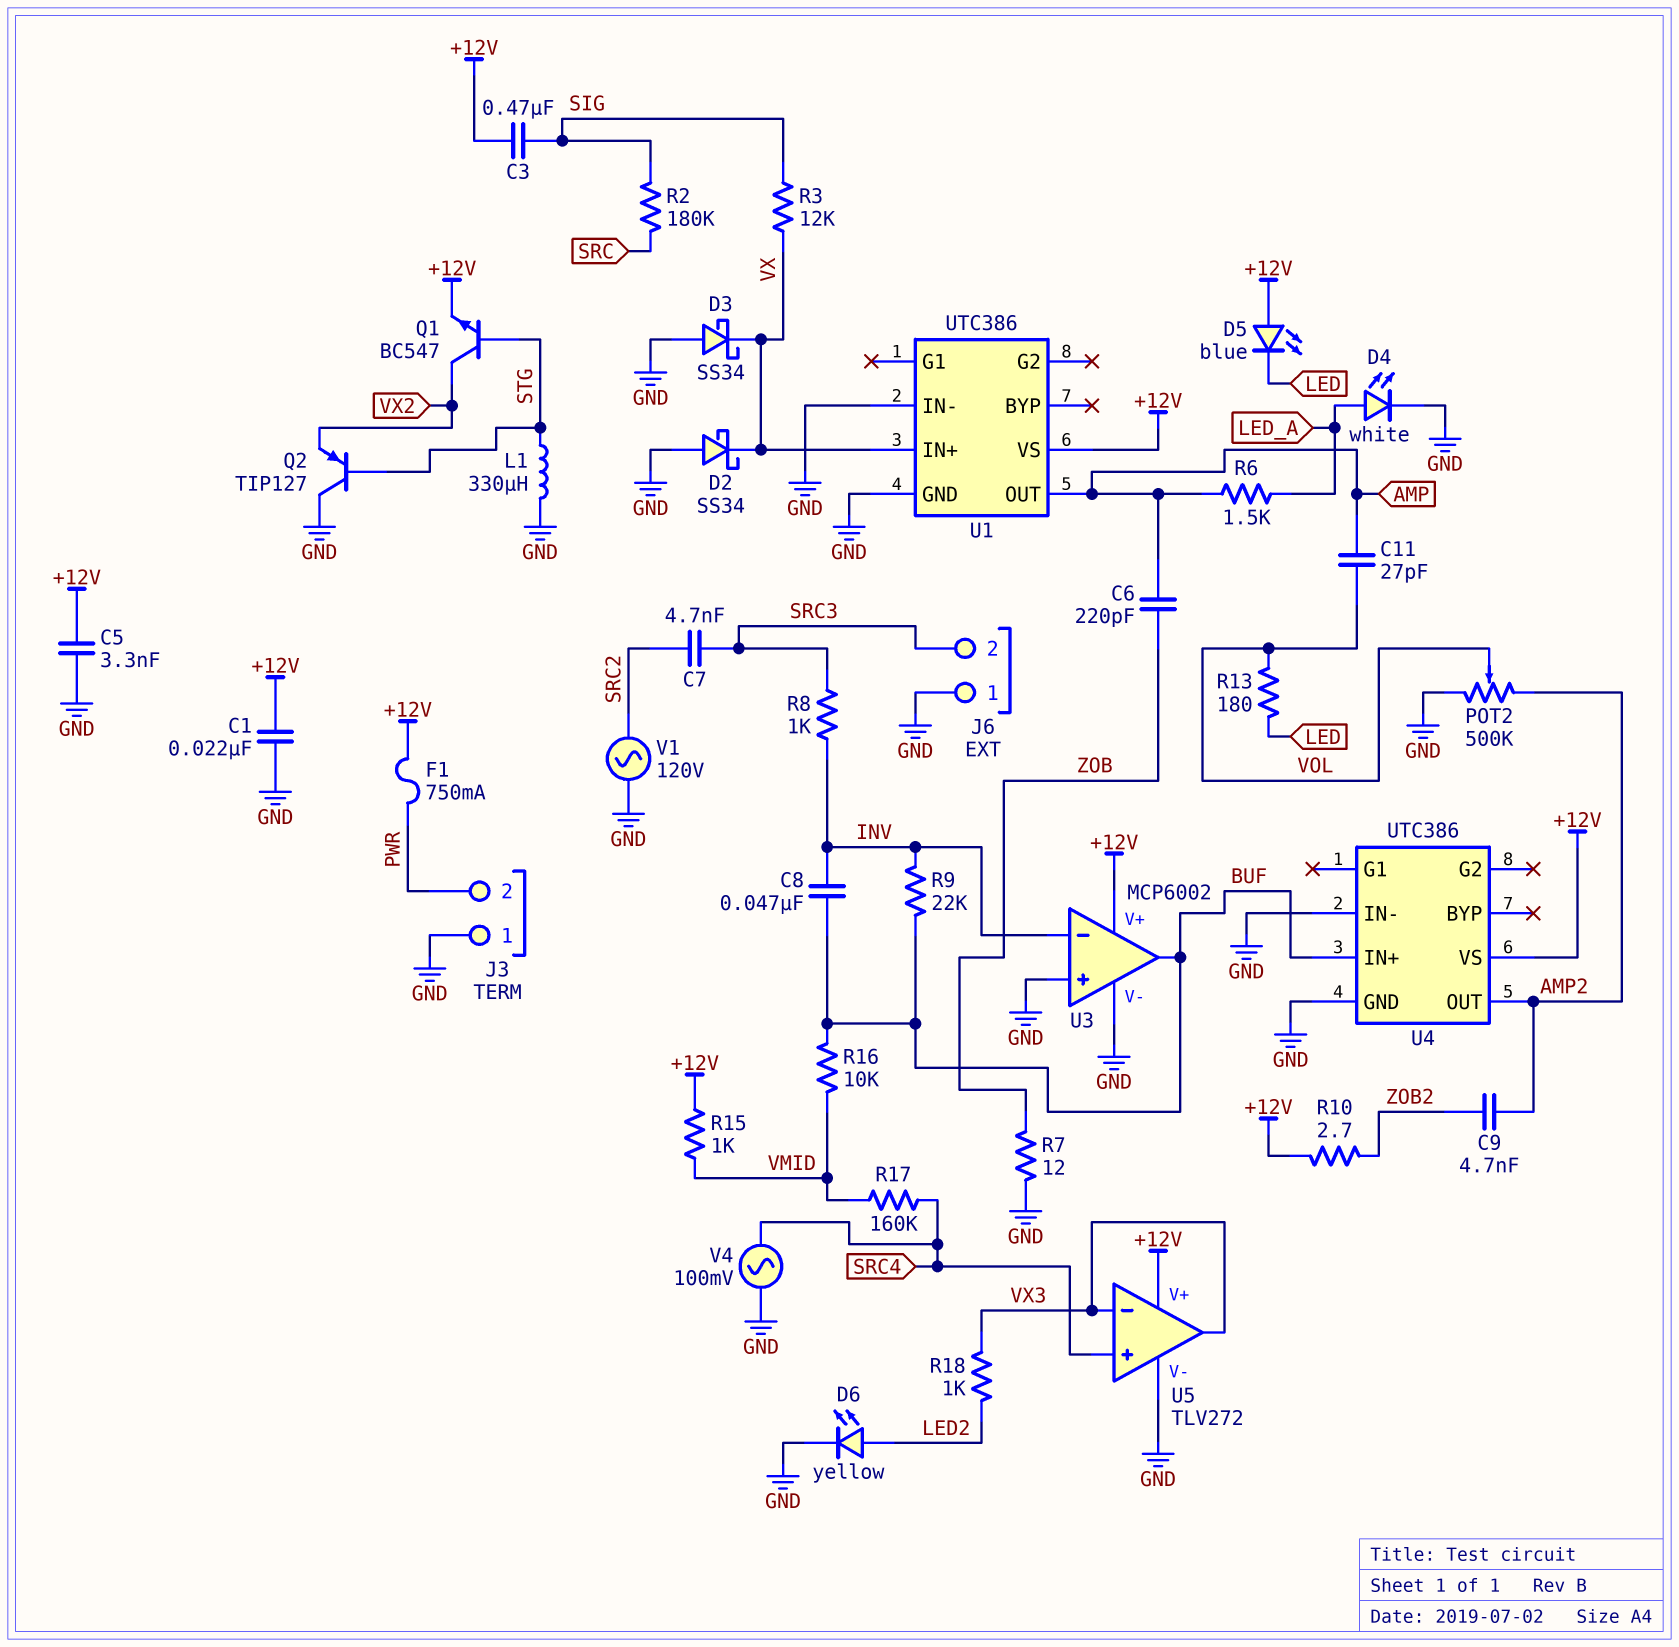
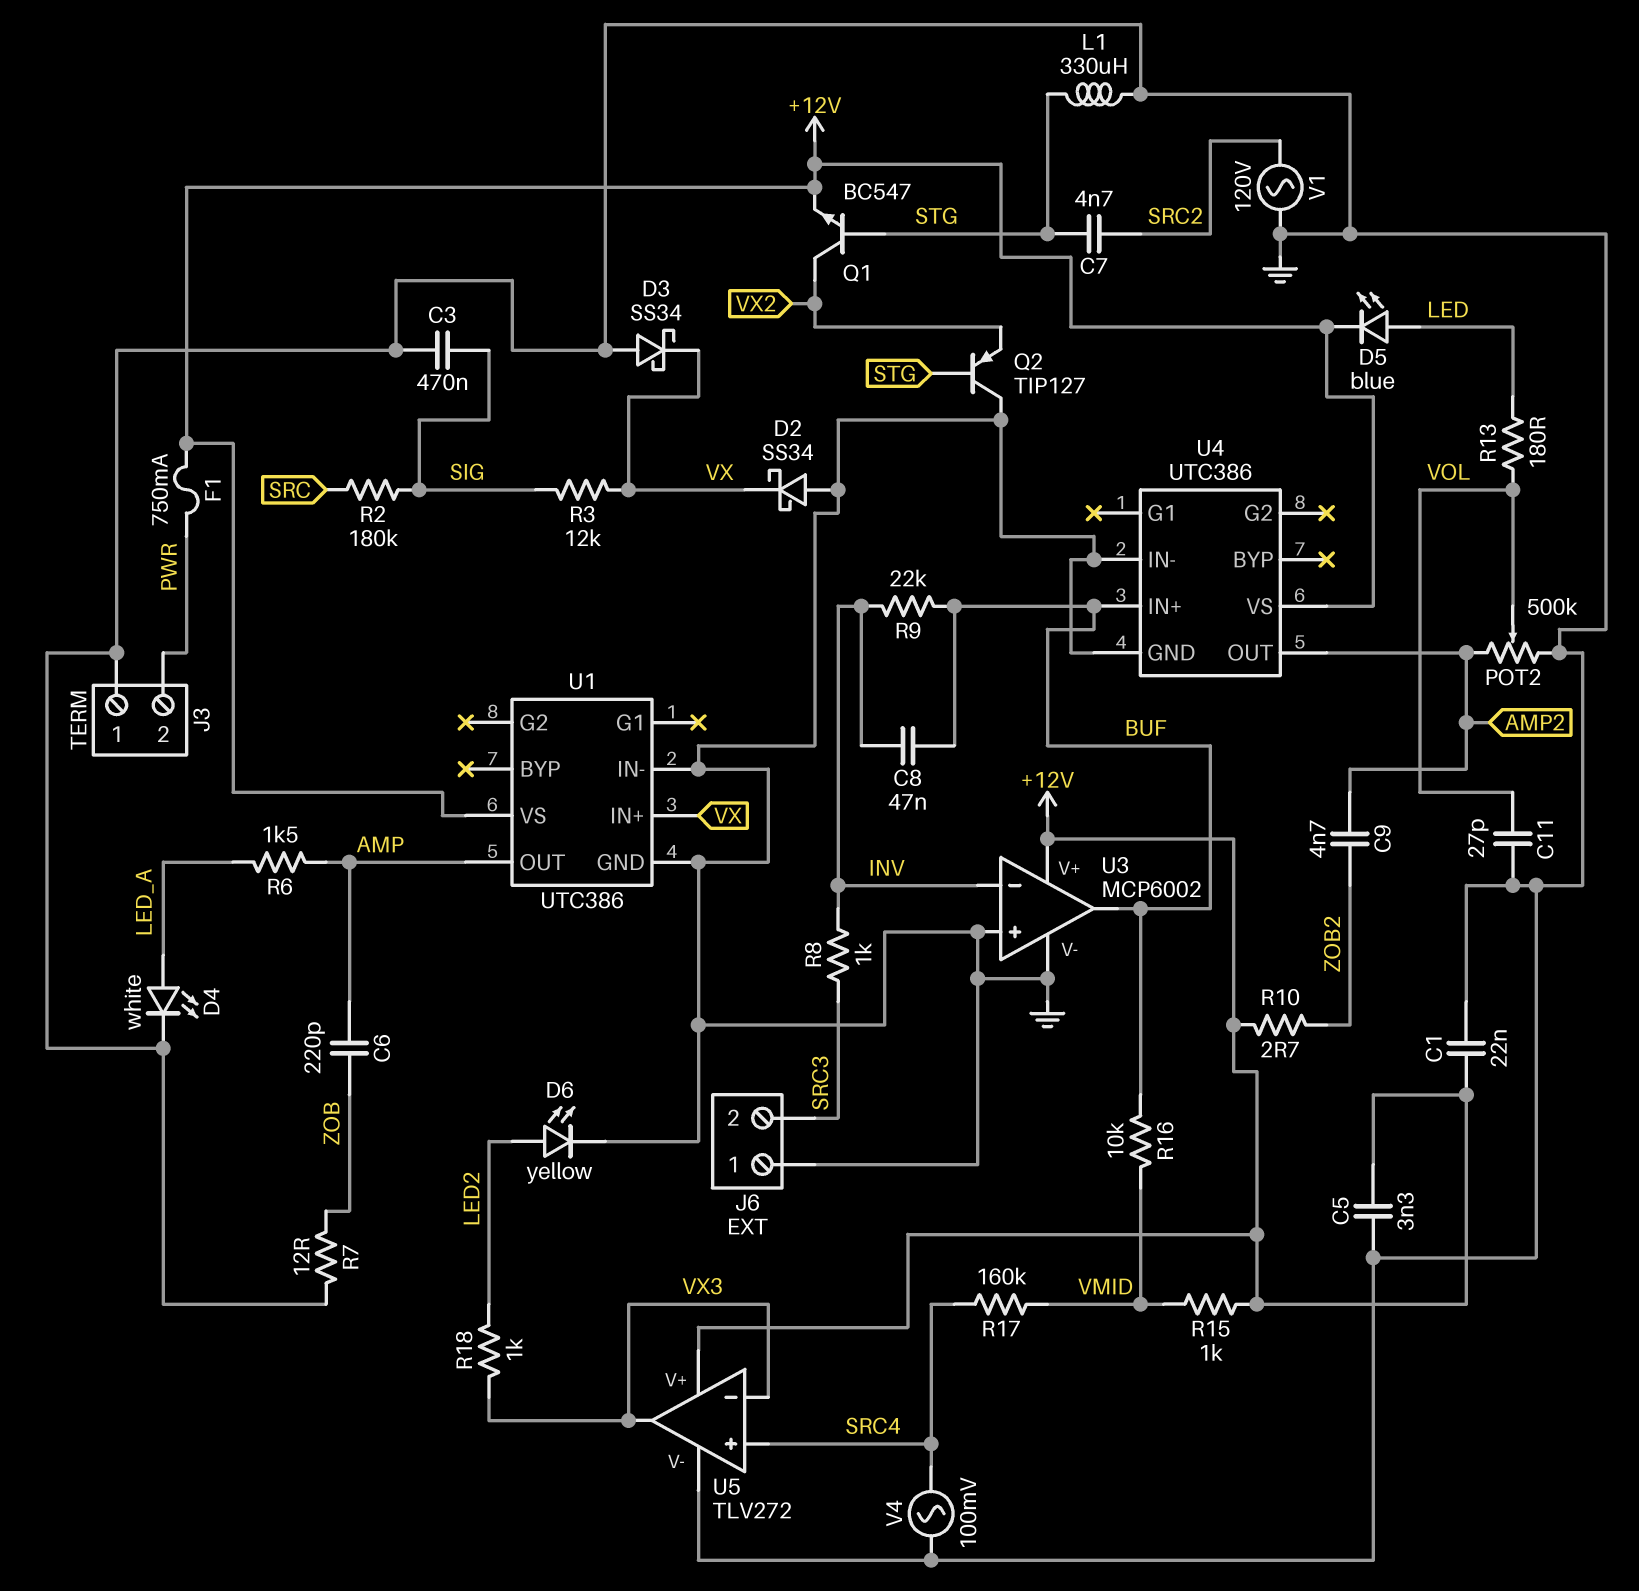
C3: 470nF (+12V, SIG) -> 470nF (GND, SIG)
C7: 4.7nF (SRC2, SRC3) -> 4.7nF (SRC2, STG)
C11: 27pF (AMP, VOL) -> 27pF (GND, VOL)
D5: LED blue (A +12V, K LED) -> LED blue (A LED, K +12V)

